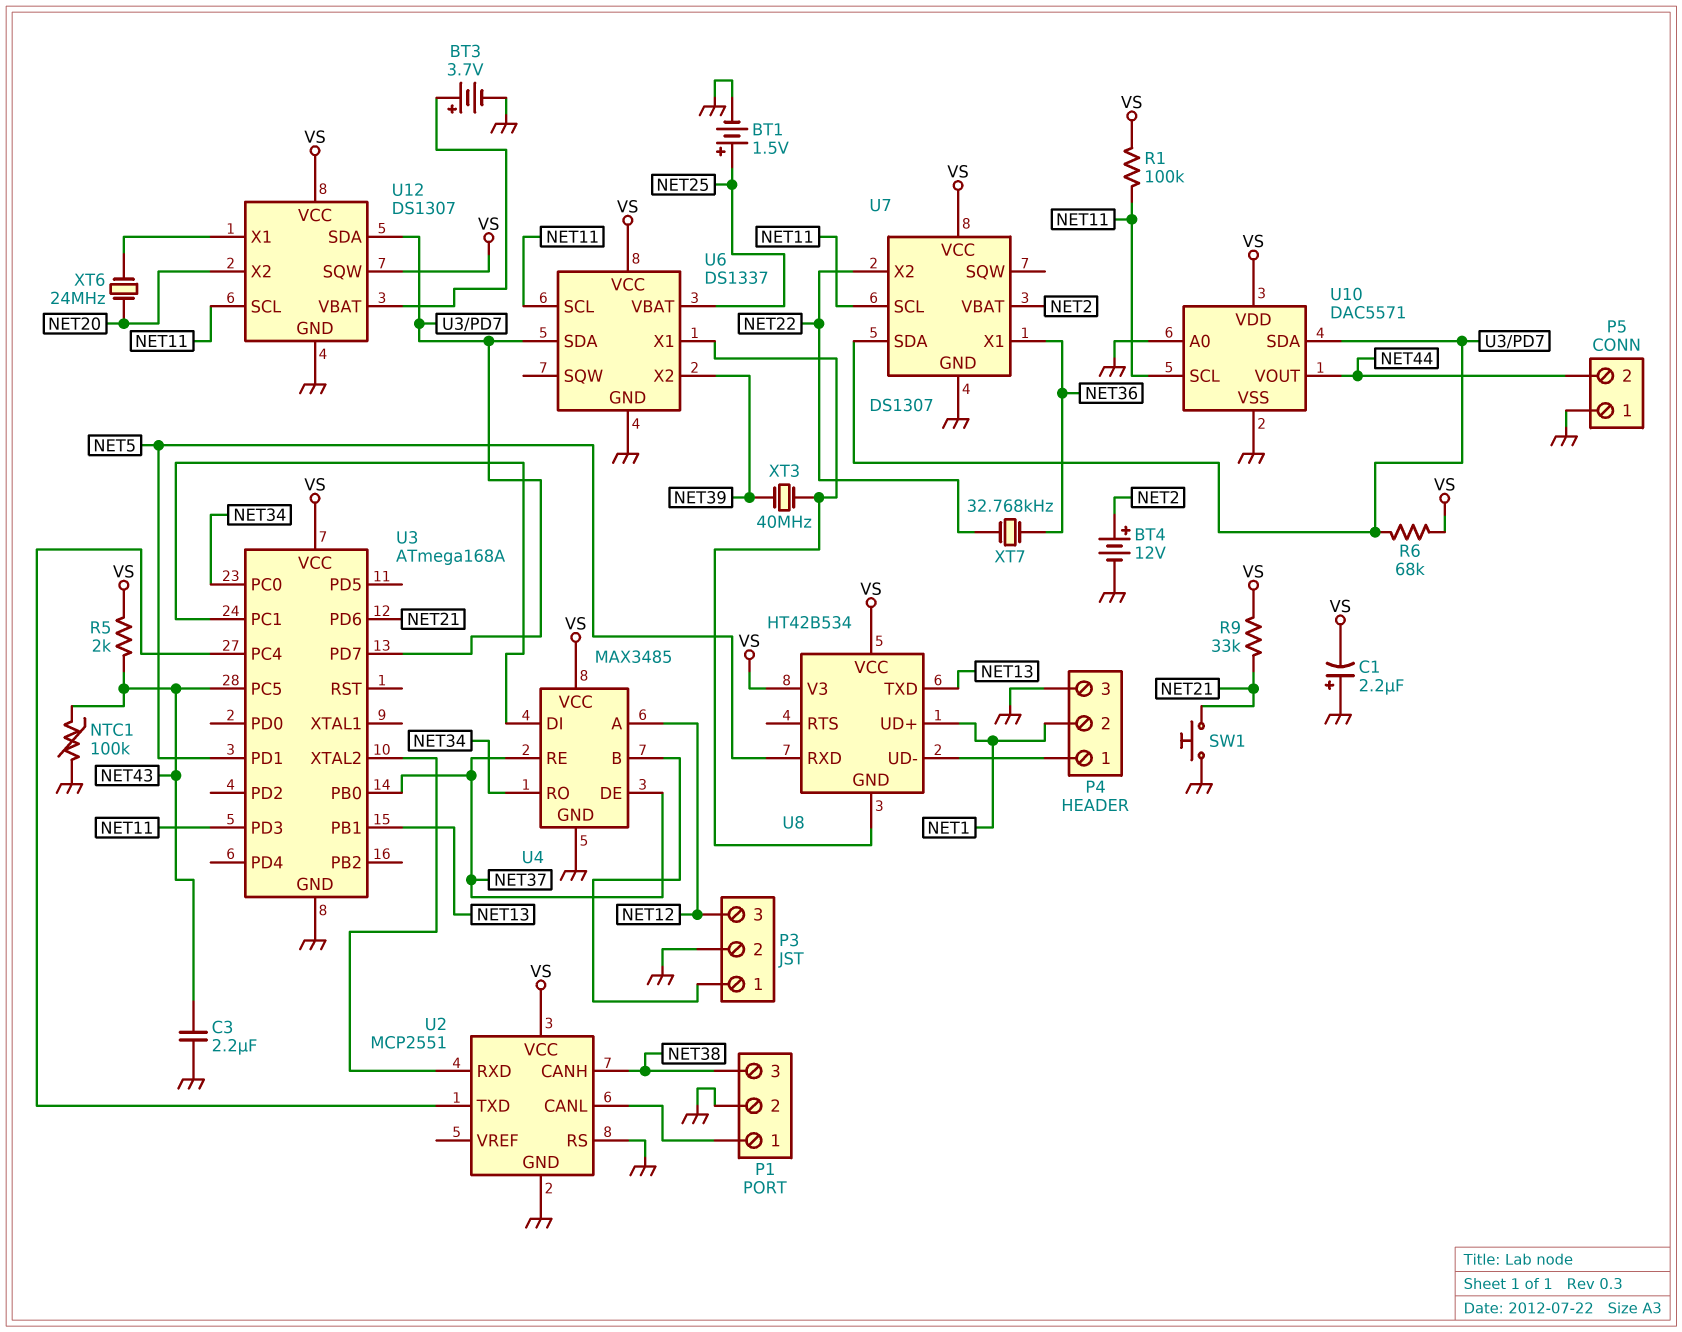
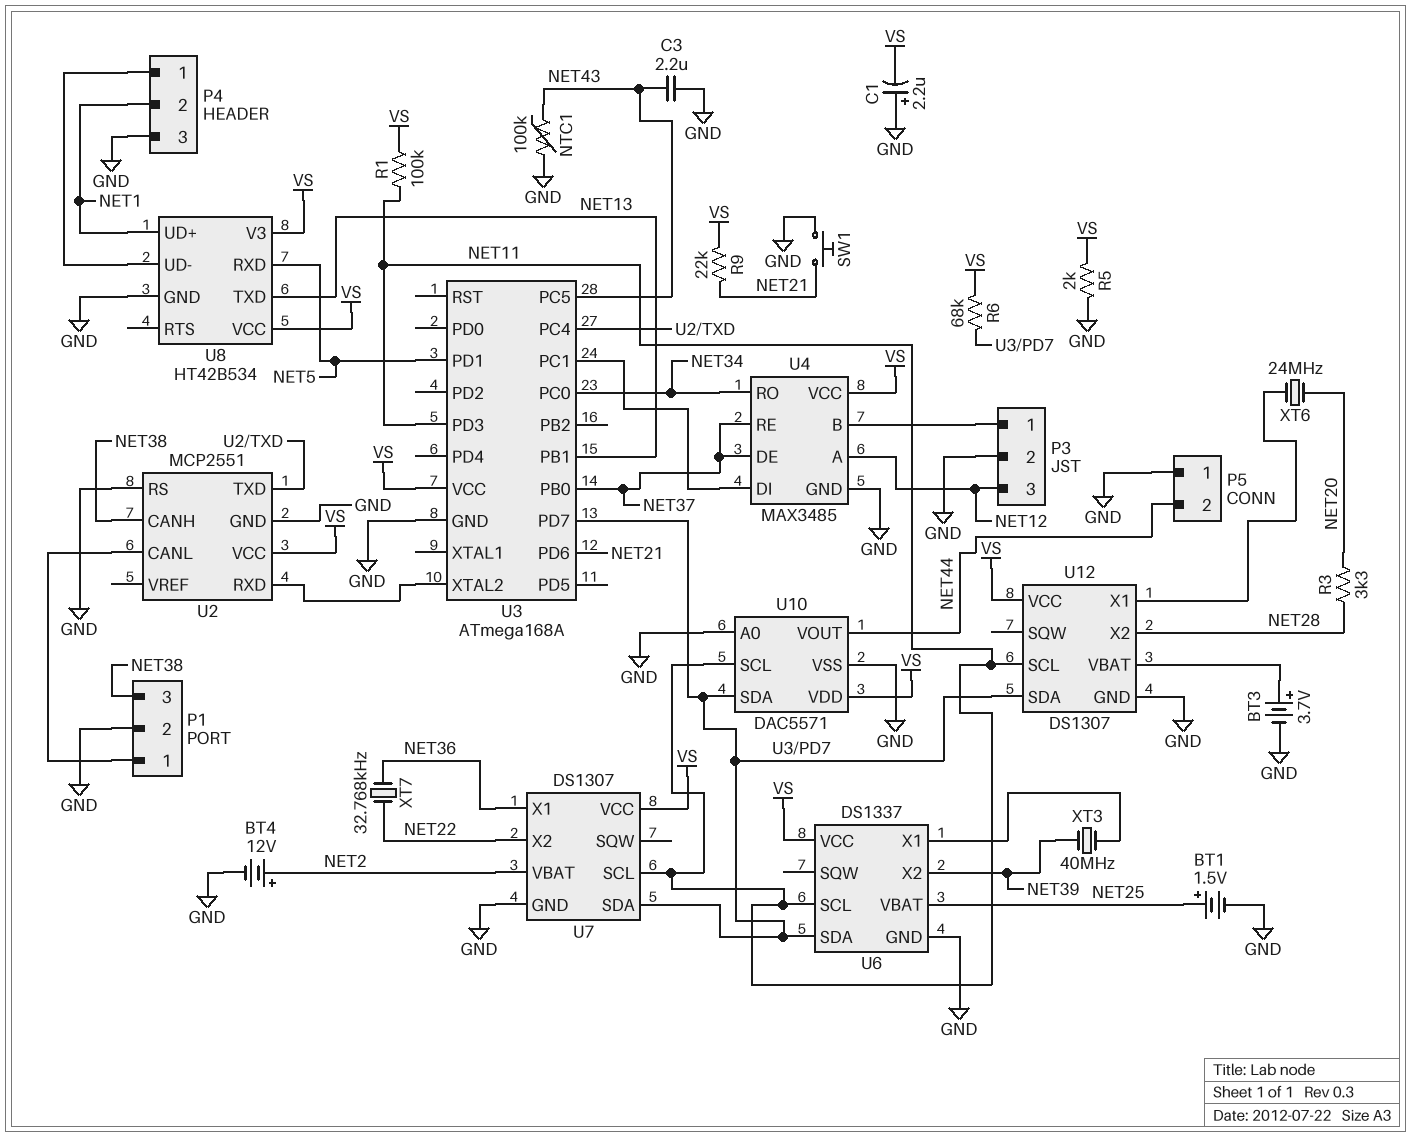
R3: none -> 3.3k (NET20, NET28)
R5: 2k (NET43, VS) -> 2k (GND, VS)
R9: 33k (NET21, VS) -> 22k (NET21, VS)
U8 pin GND: U6/X1 -> GND
U12 pin SQW: VS -> none
U12 pin X2: NET20 -> NET28

